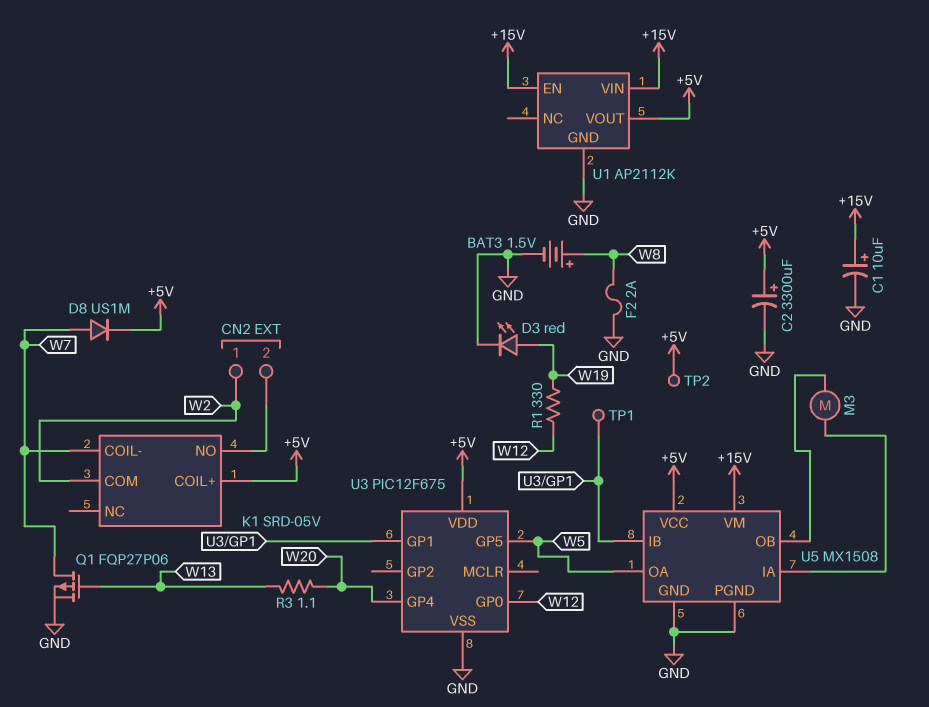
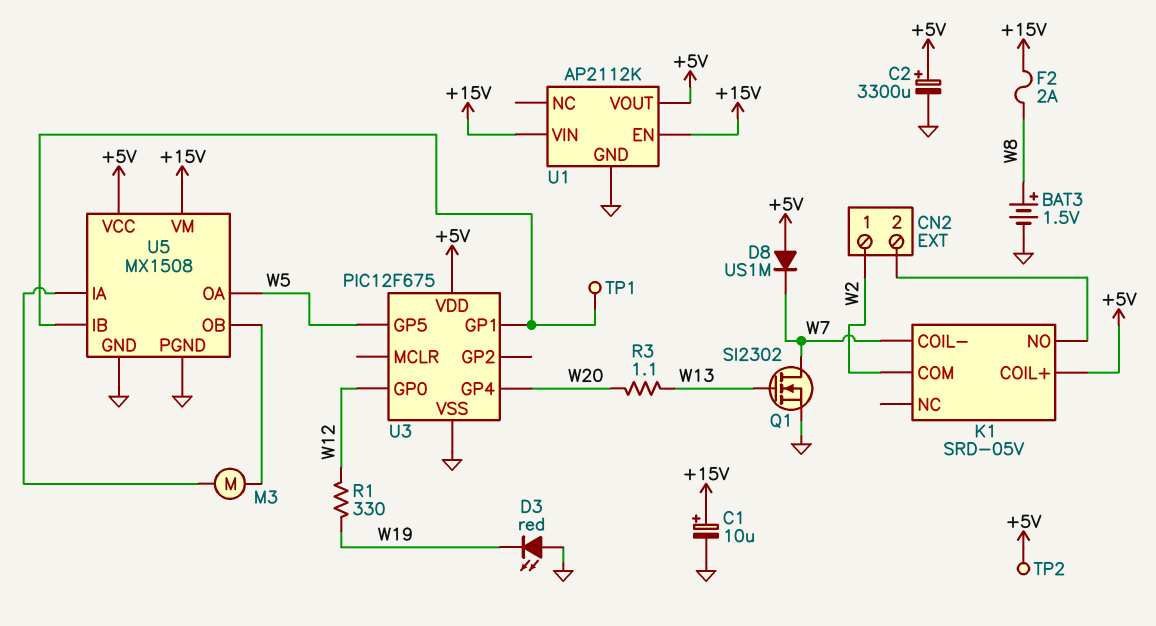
D3: LED red (A W19, K GND) -> LED red (A GND, K W19)
D8: diode US1M (A W7, K +5V) -> diode US1M (A +5V, K W7)
F2: 2A (GND, W8) -> 2A (+15V, W8)
Q1: PMOS FQP27P06 (G W13, D W7, S GND) -> NMOS SI2302 (G W13, D W7, S GND)

